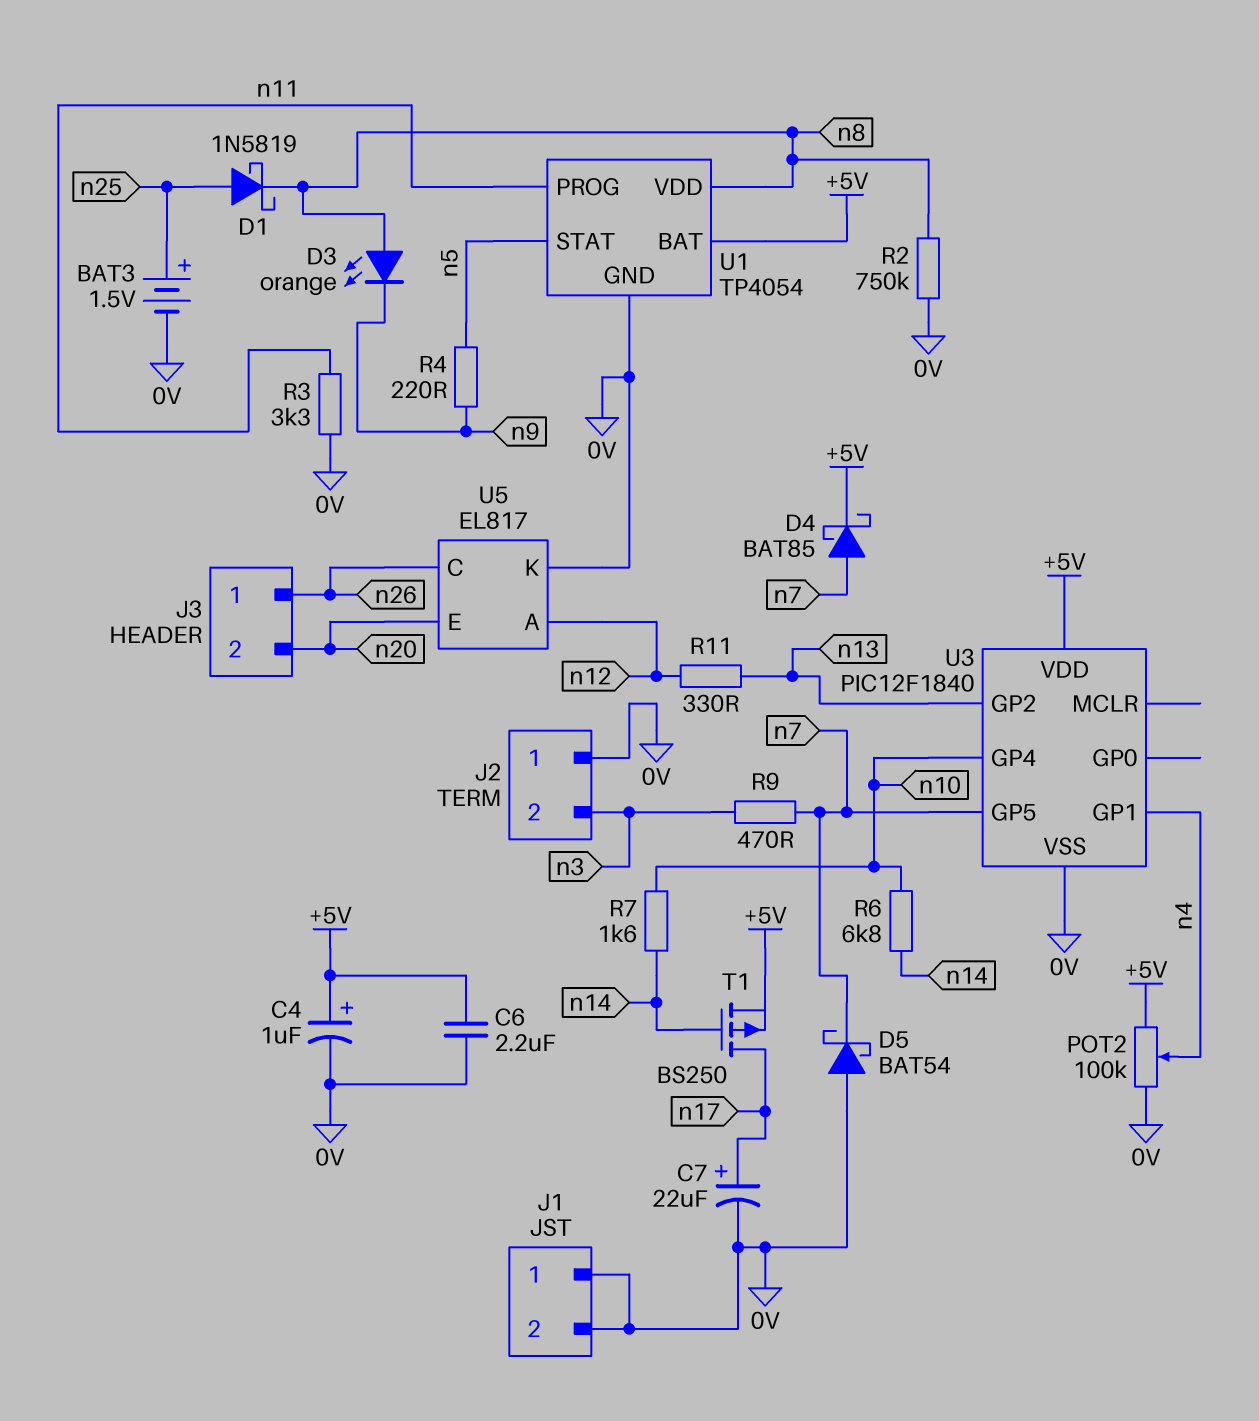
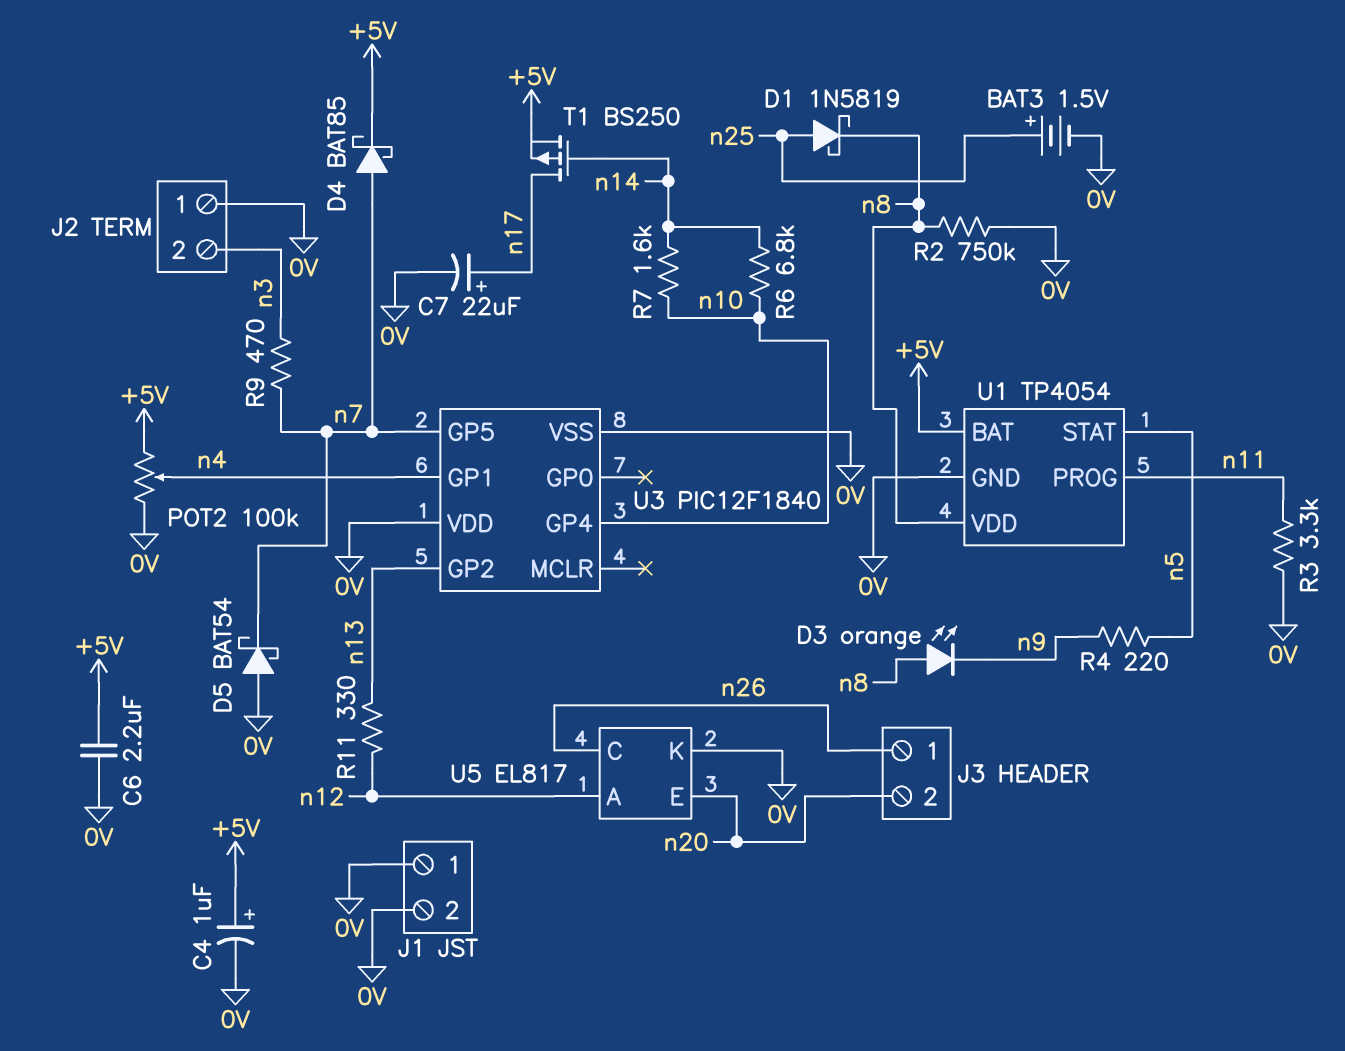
U3 pin VDD: +5V -> 0V

